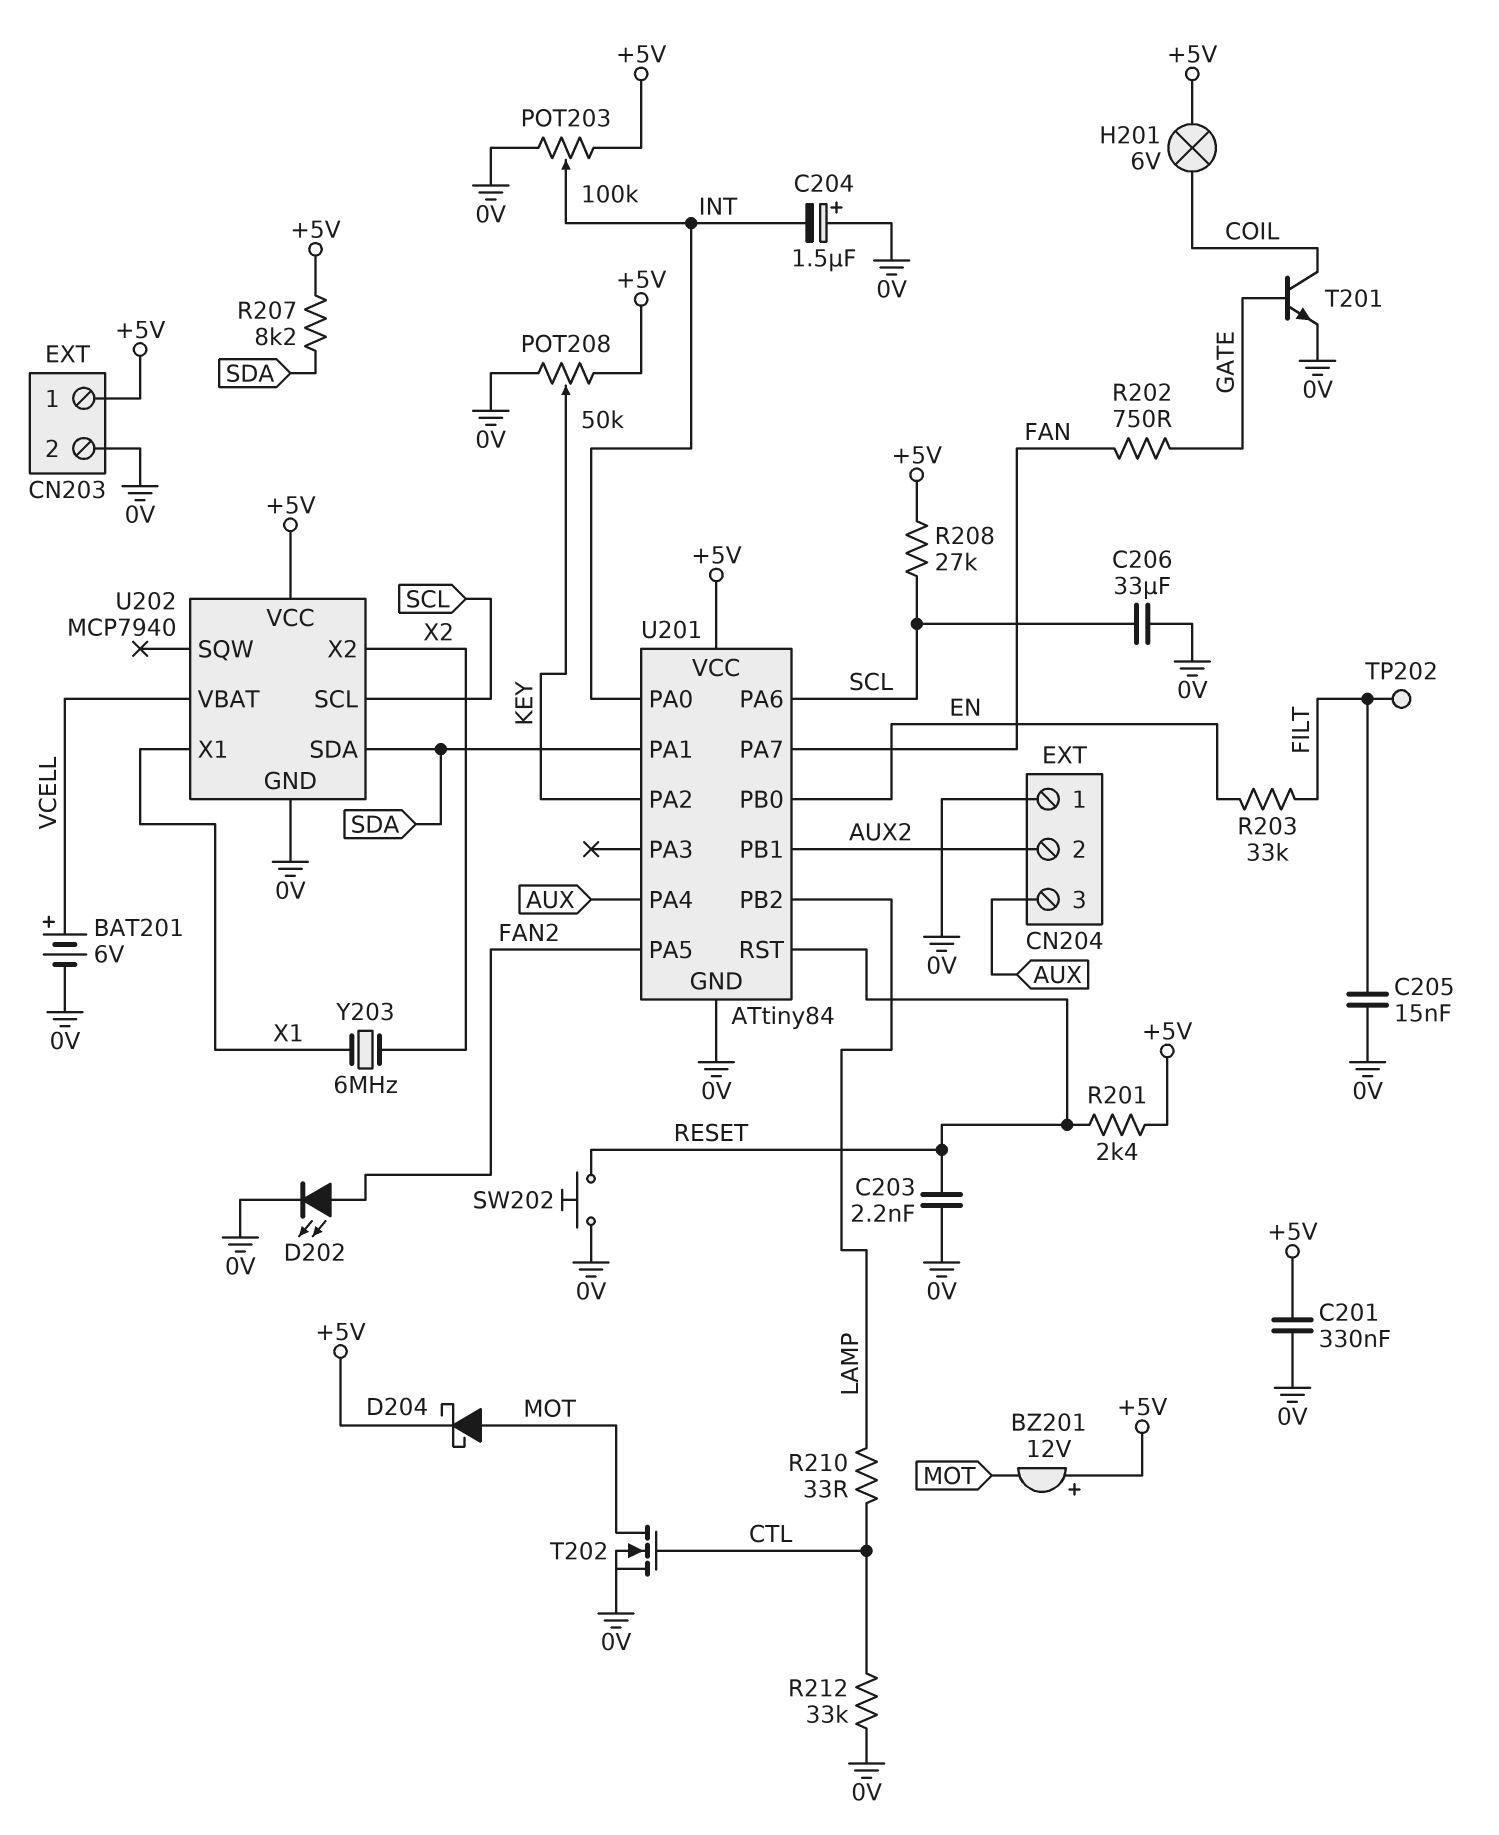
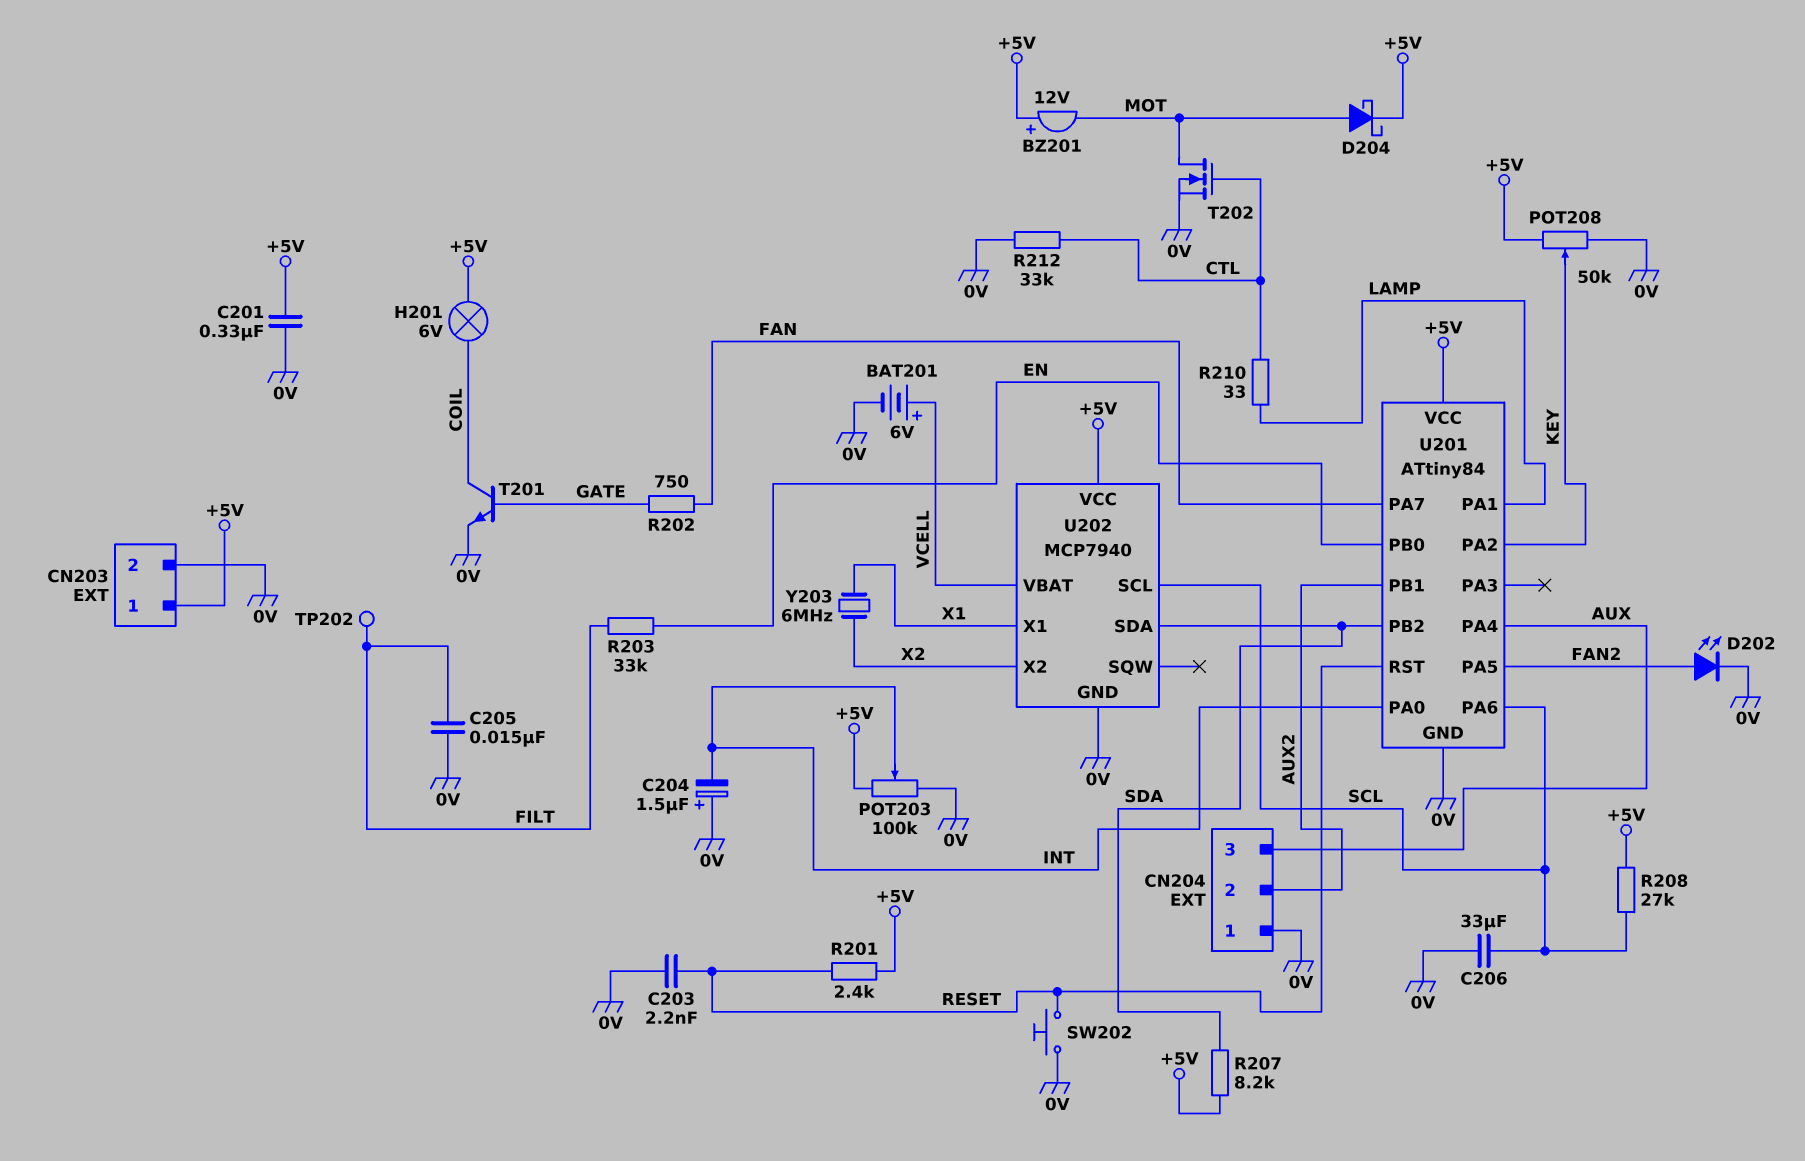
U201 pin PA1: SDA -> LAMP
U201 pin PB2: LAMP -> SDA

